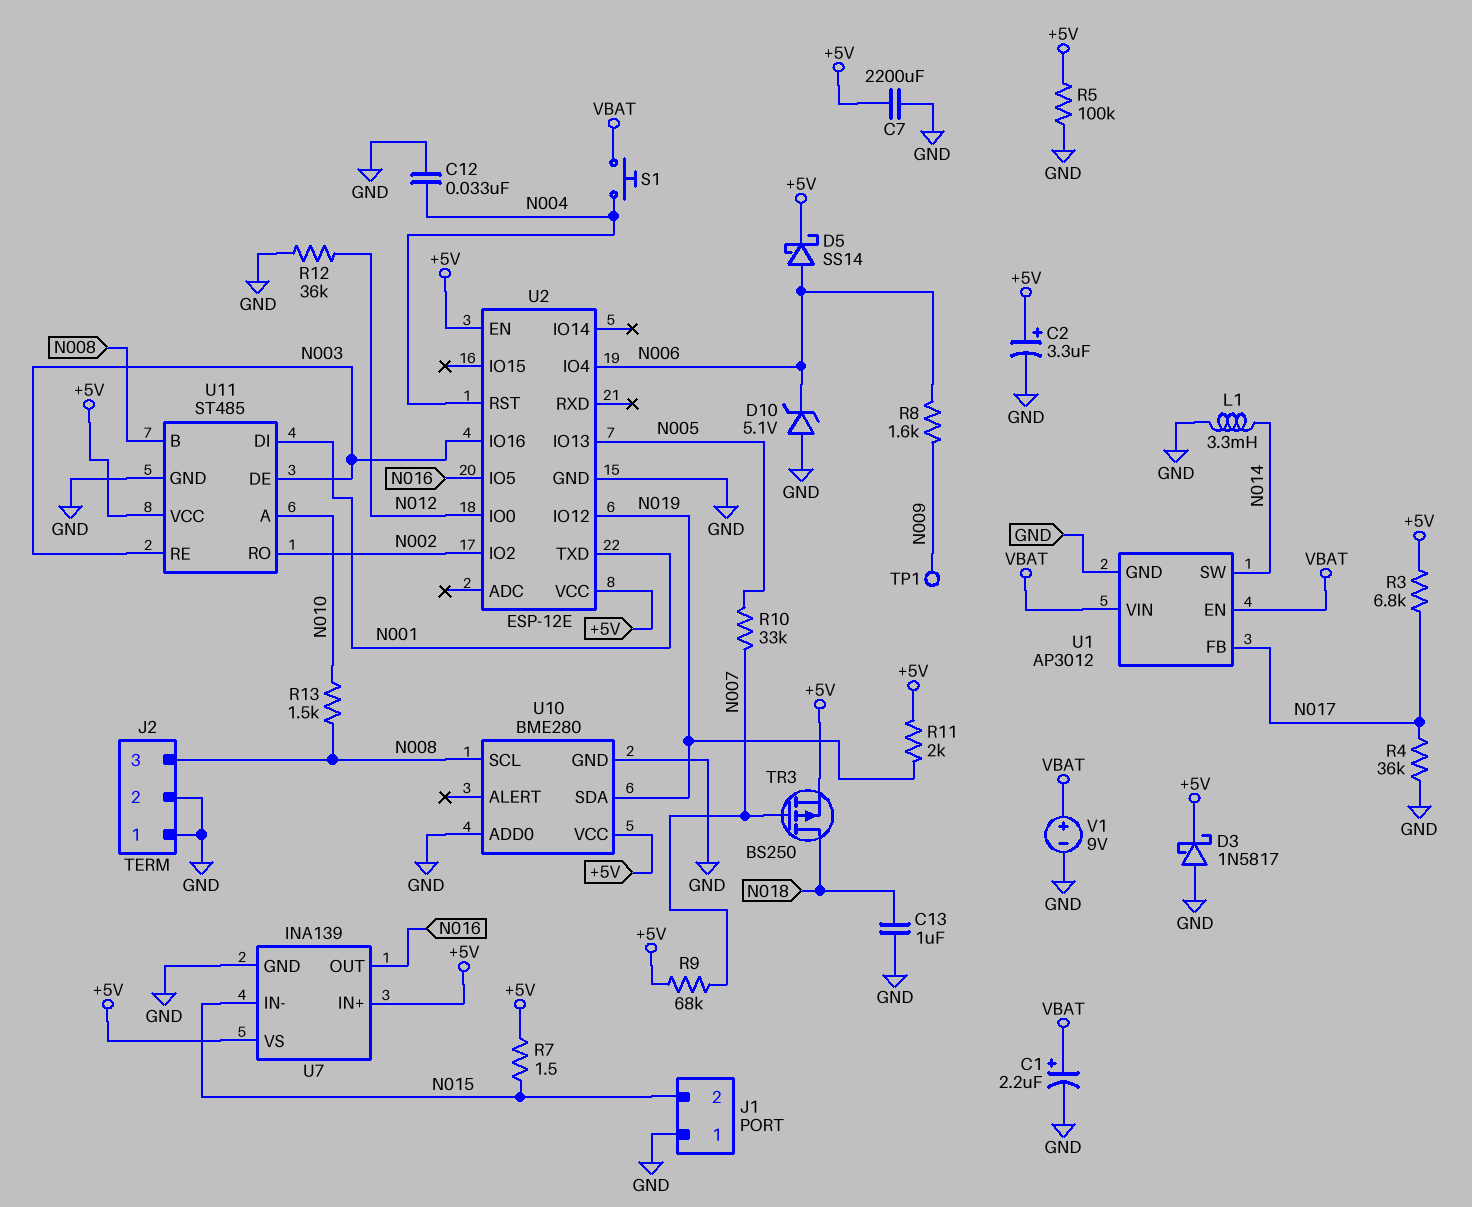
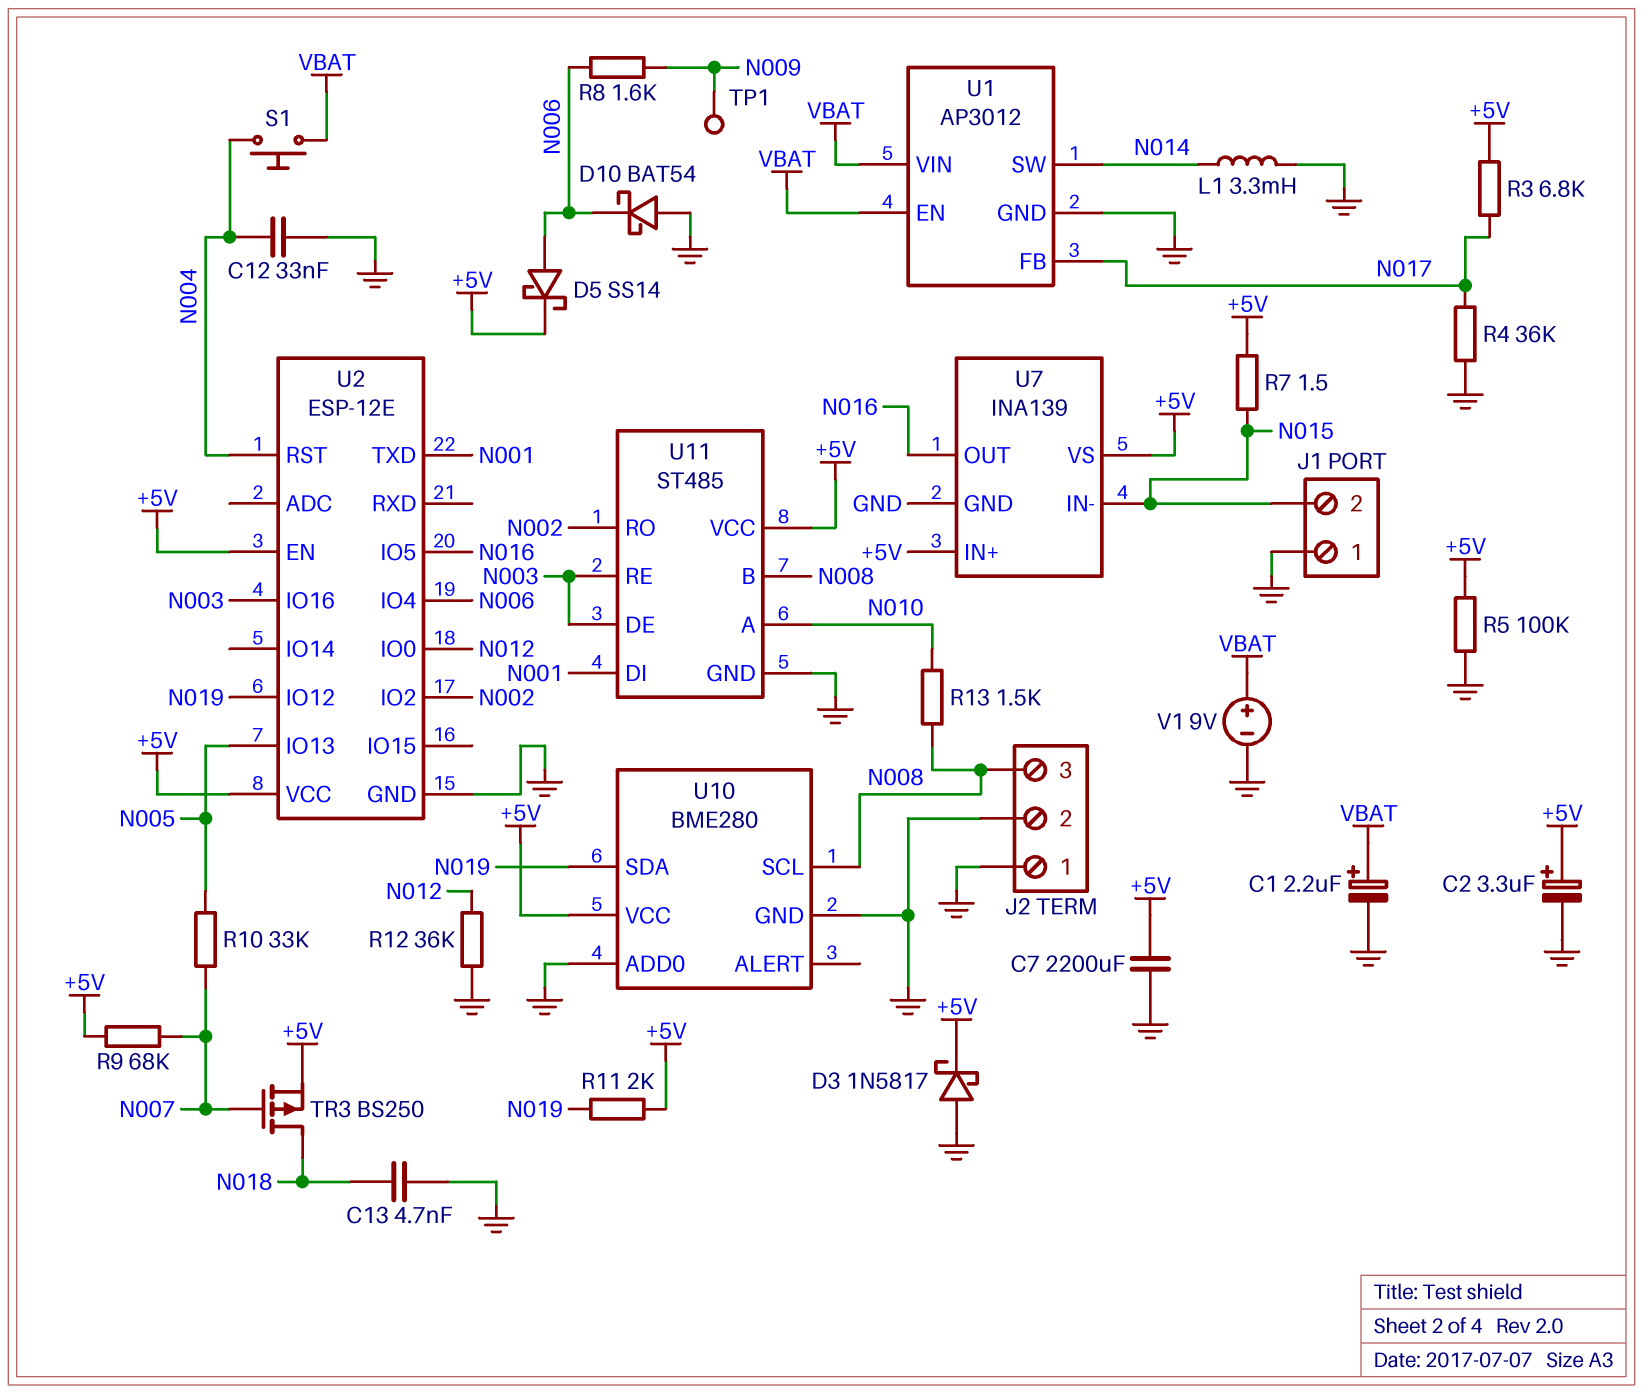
C13: 1uF (GND, N018) -> 4.7nF (GND, N018)
D10: zener 5.1V (A GND, K N006) -> schottky BAT54 (A GND, K N006)

